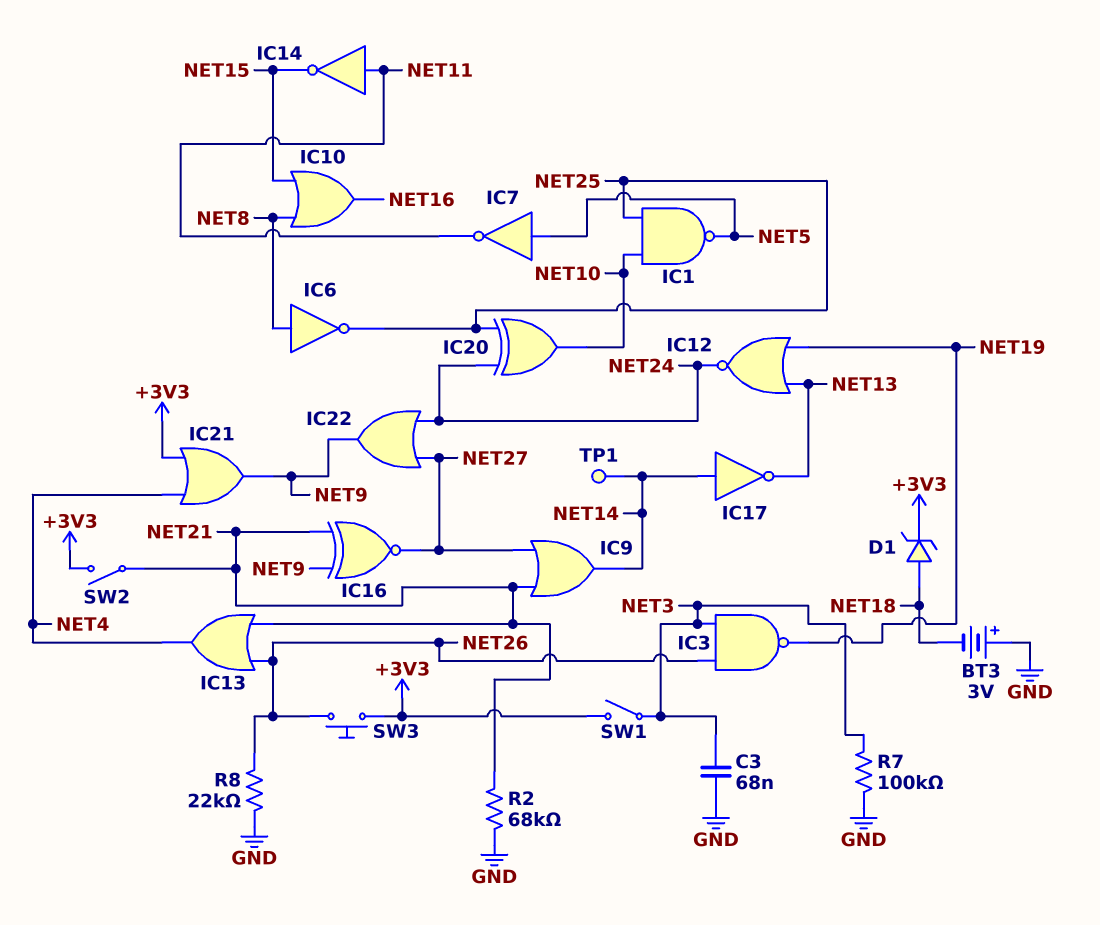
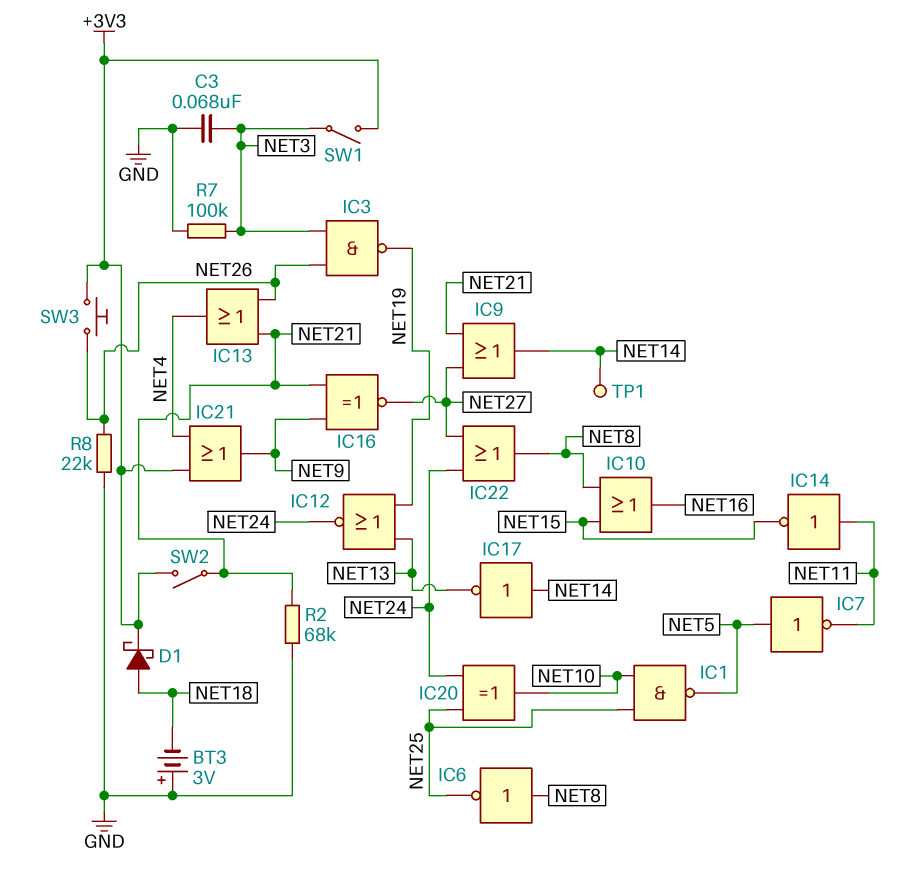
D1: zener (A NET18, K +3V3) -> schottky (A NET18, K +3V3)
IC22: OR (in NET24, in NET27, out NET9) -> OR (in NET24, in NET27, out NET8)

